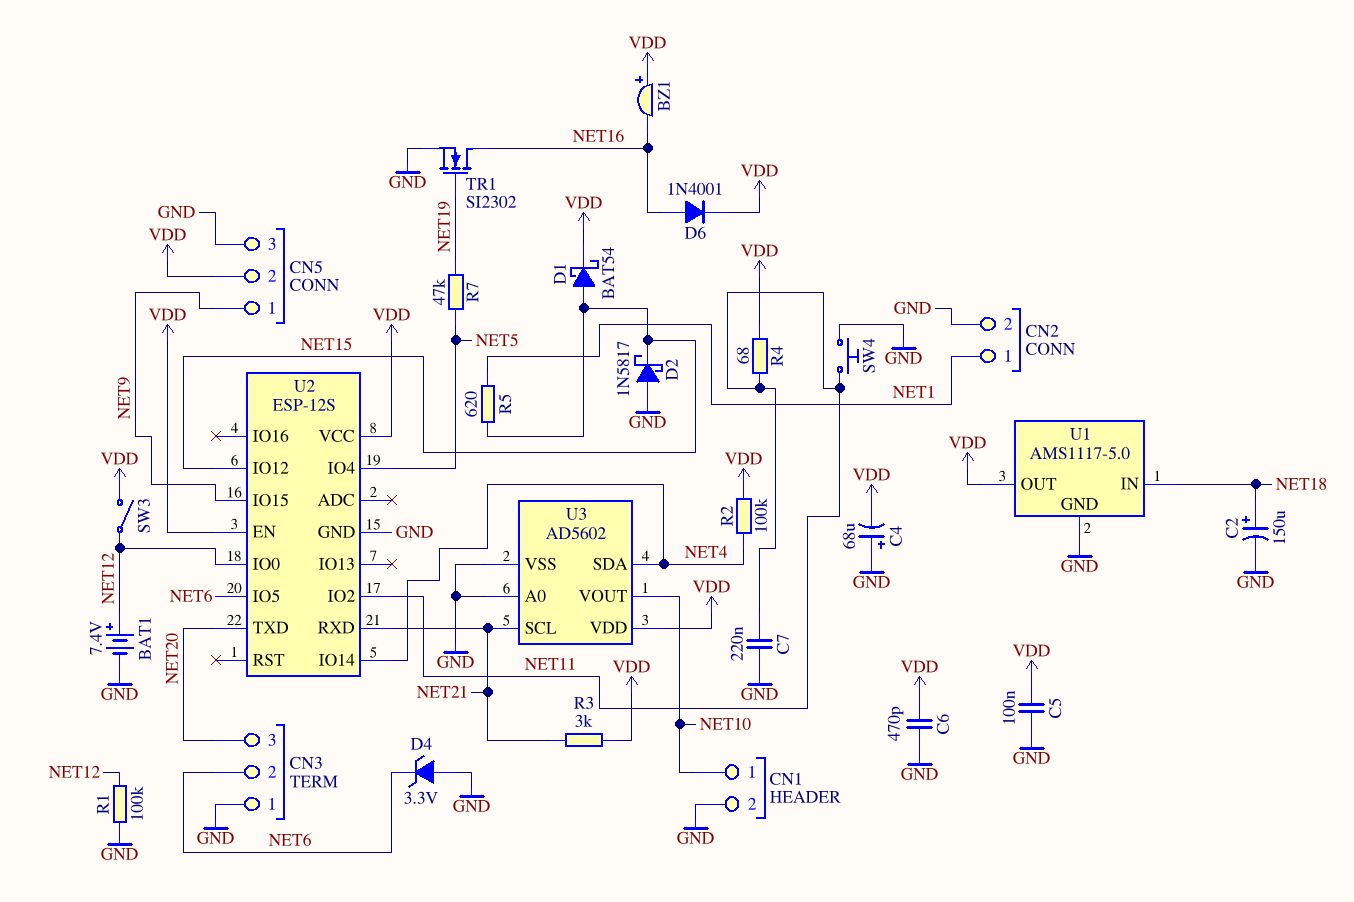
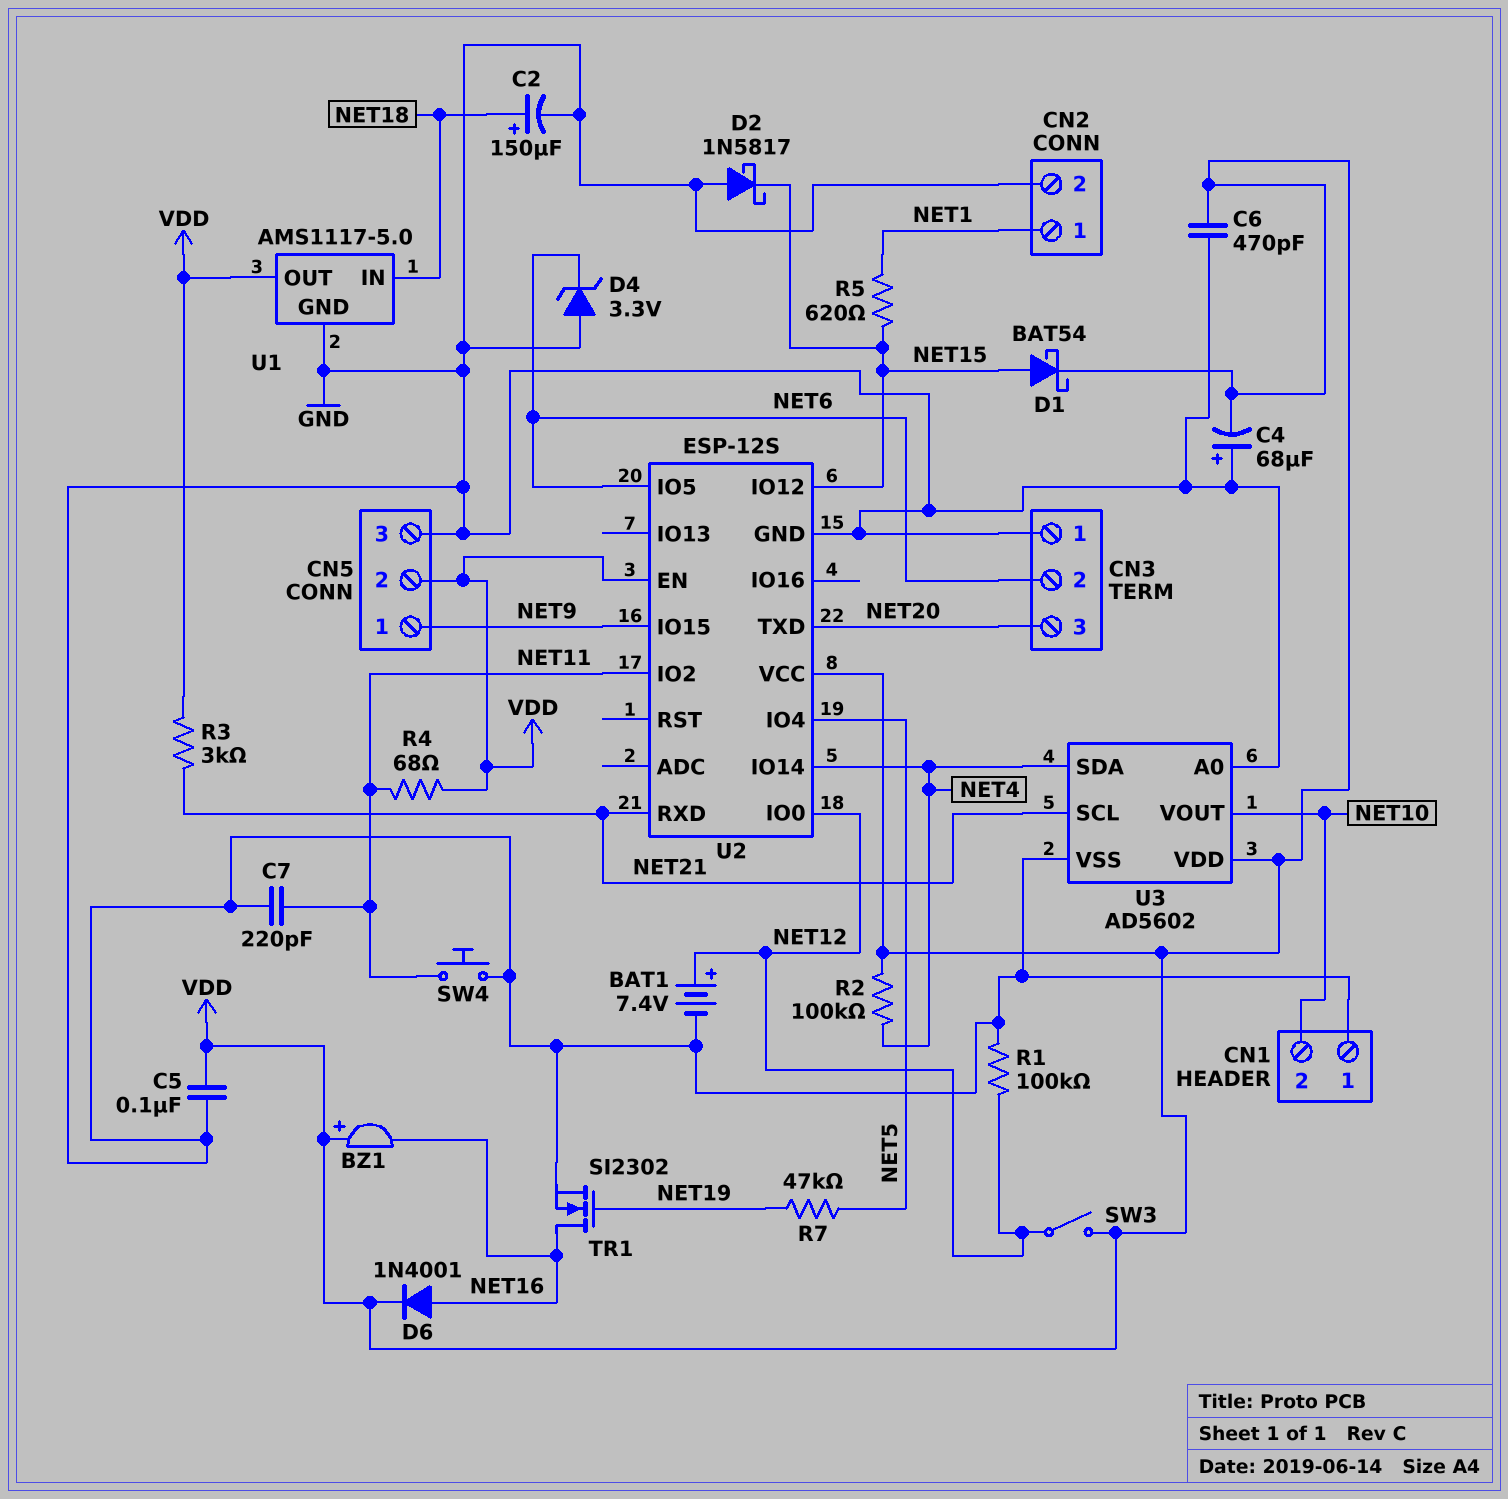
C7: 220nF (GND, NET11) -> 220pF (GND, NET11)
CN1 pin 1: NET10 -> GND
CN1 pin 2: GND -> NET10

